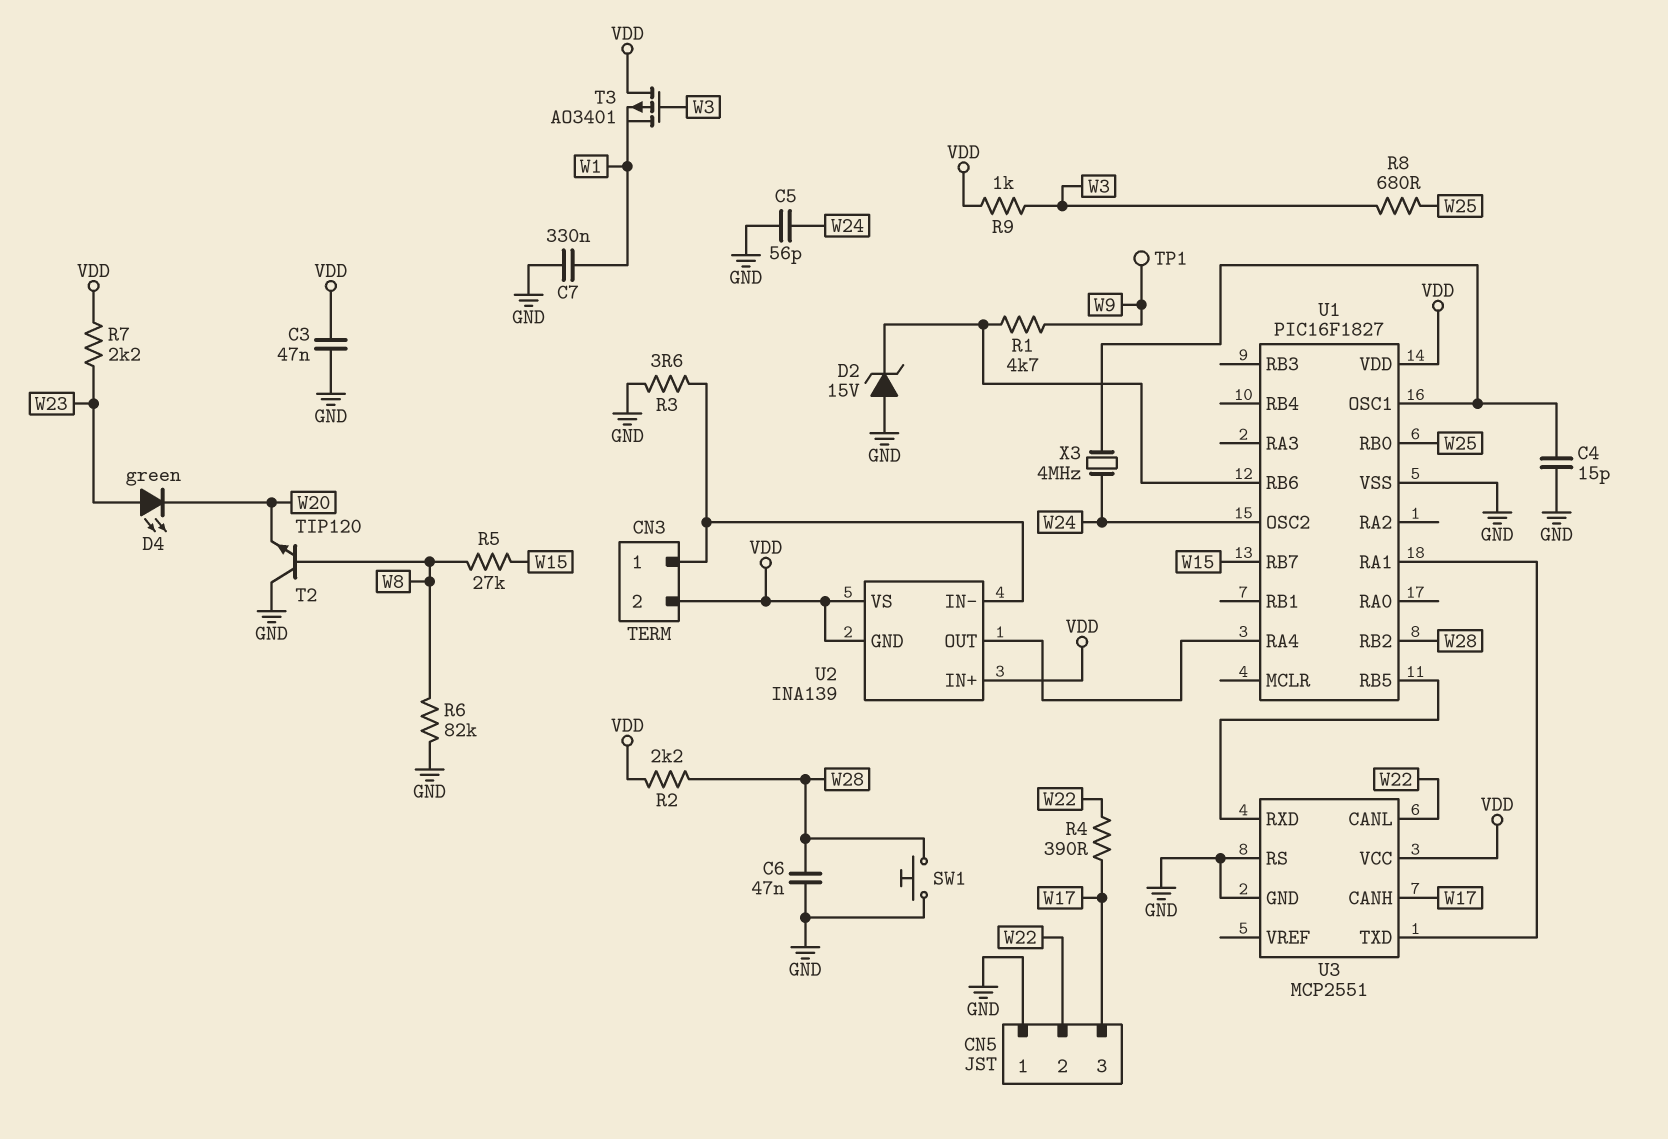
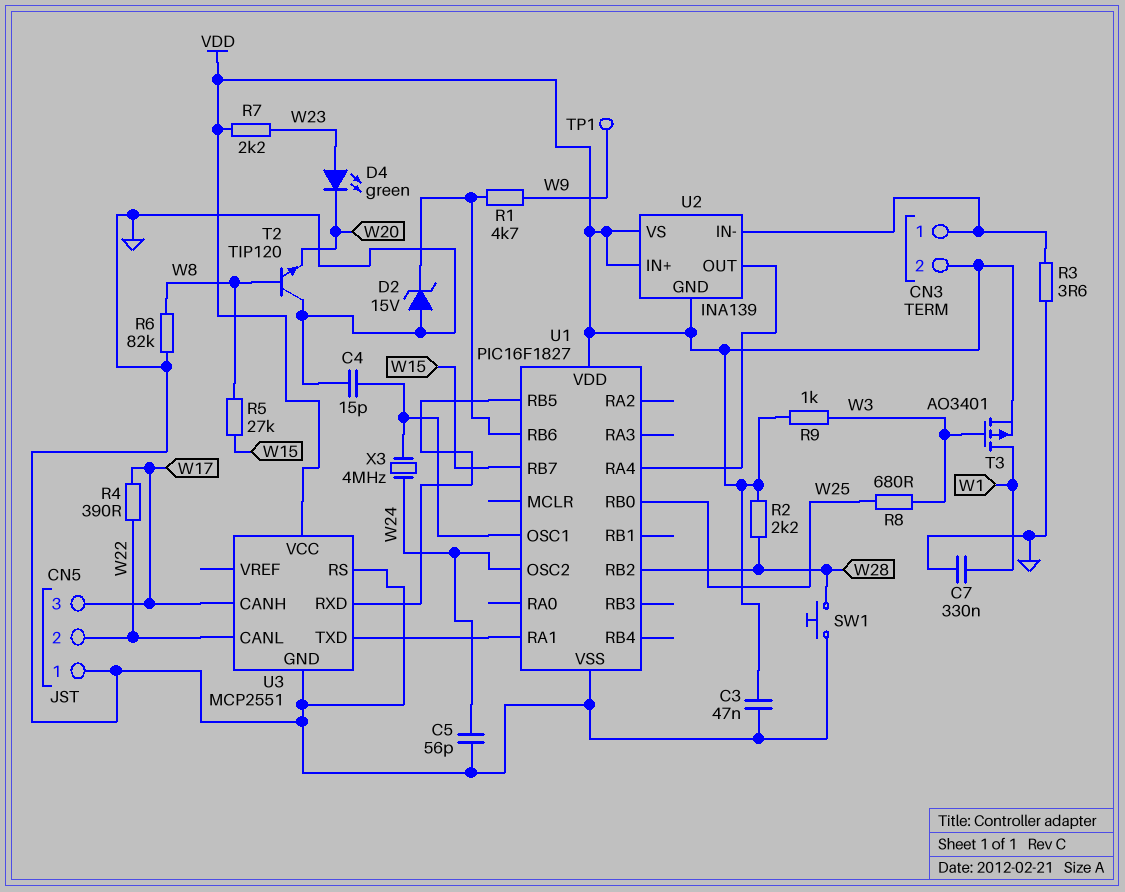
C6: 47nF (GND, W28) -> none
T3: PMOS AO3401 (G W3, D VDD, S W1) -> PMOS AO3401 (G W3, D W1, S VDD)

